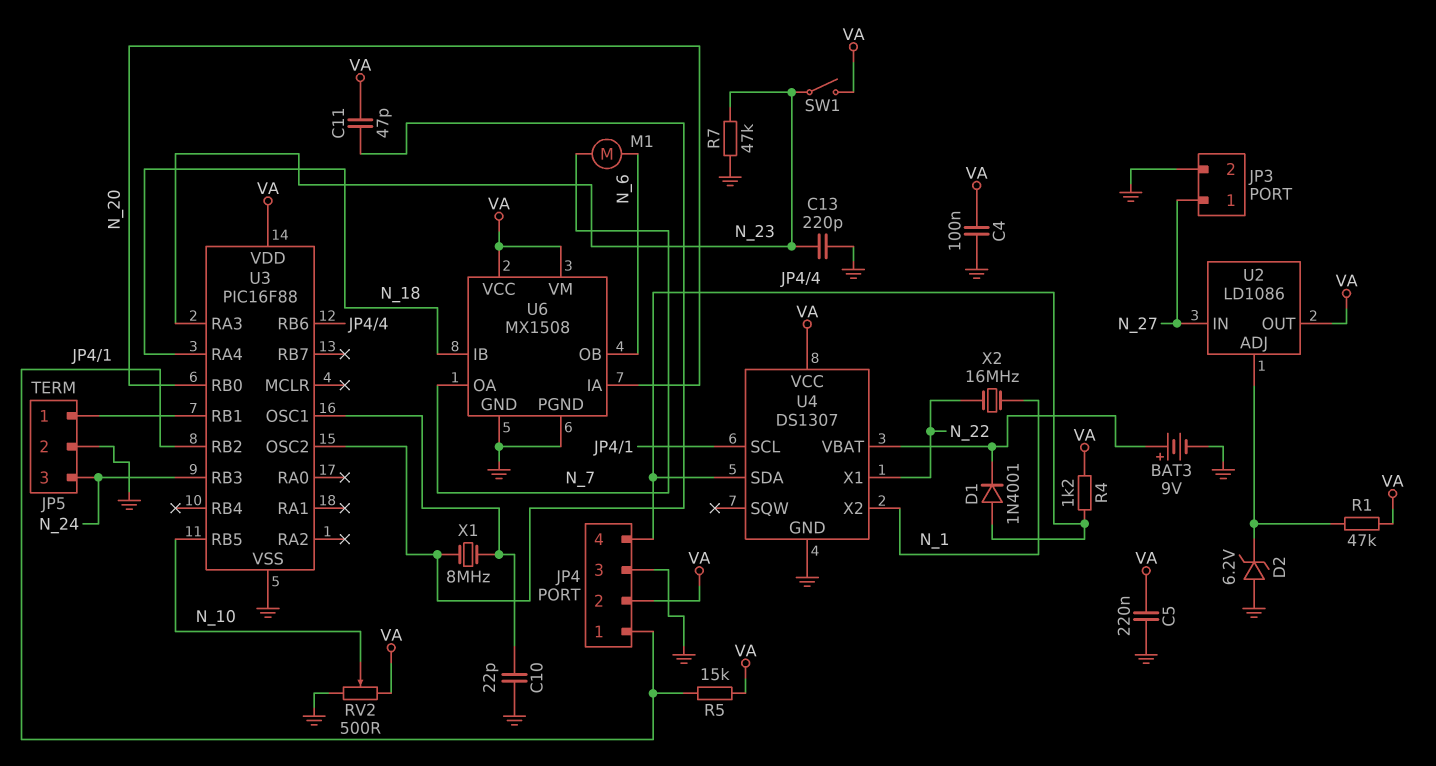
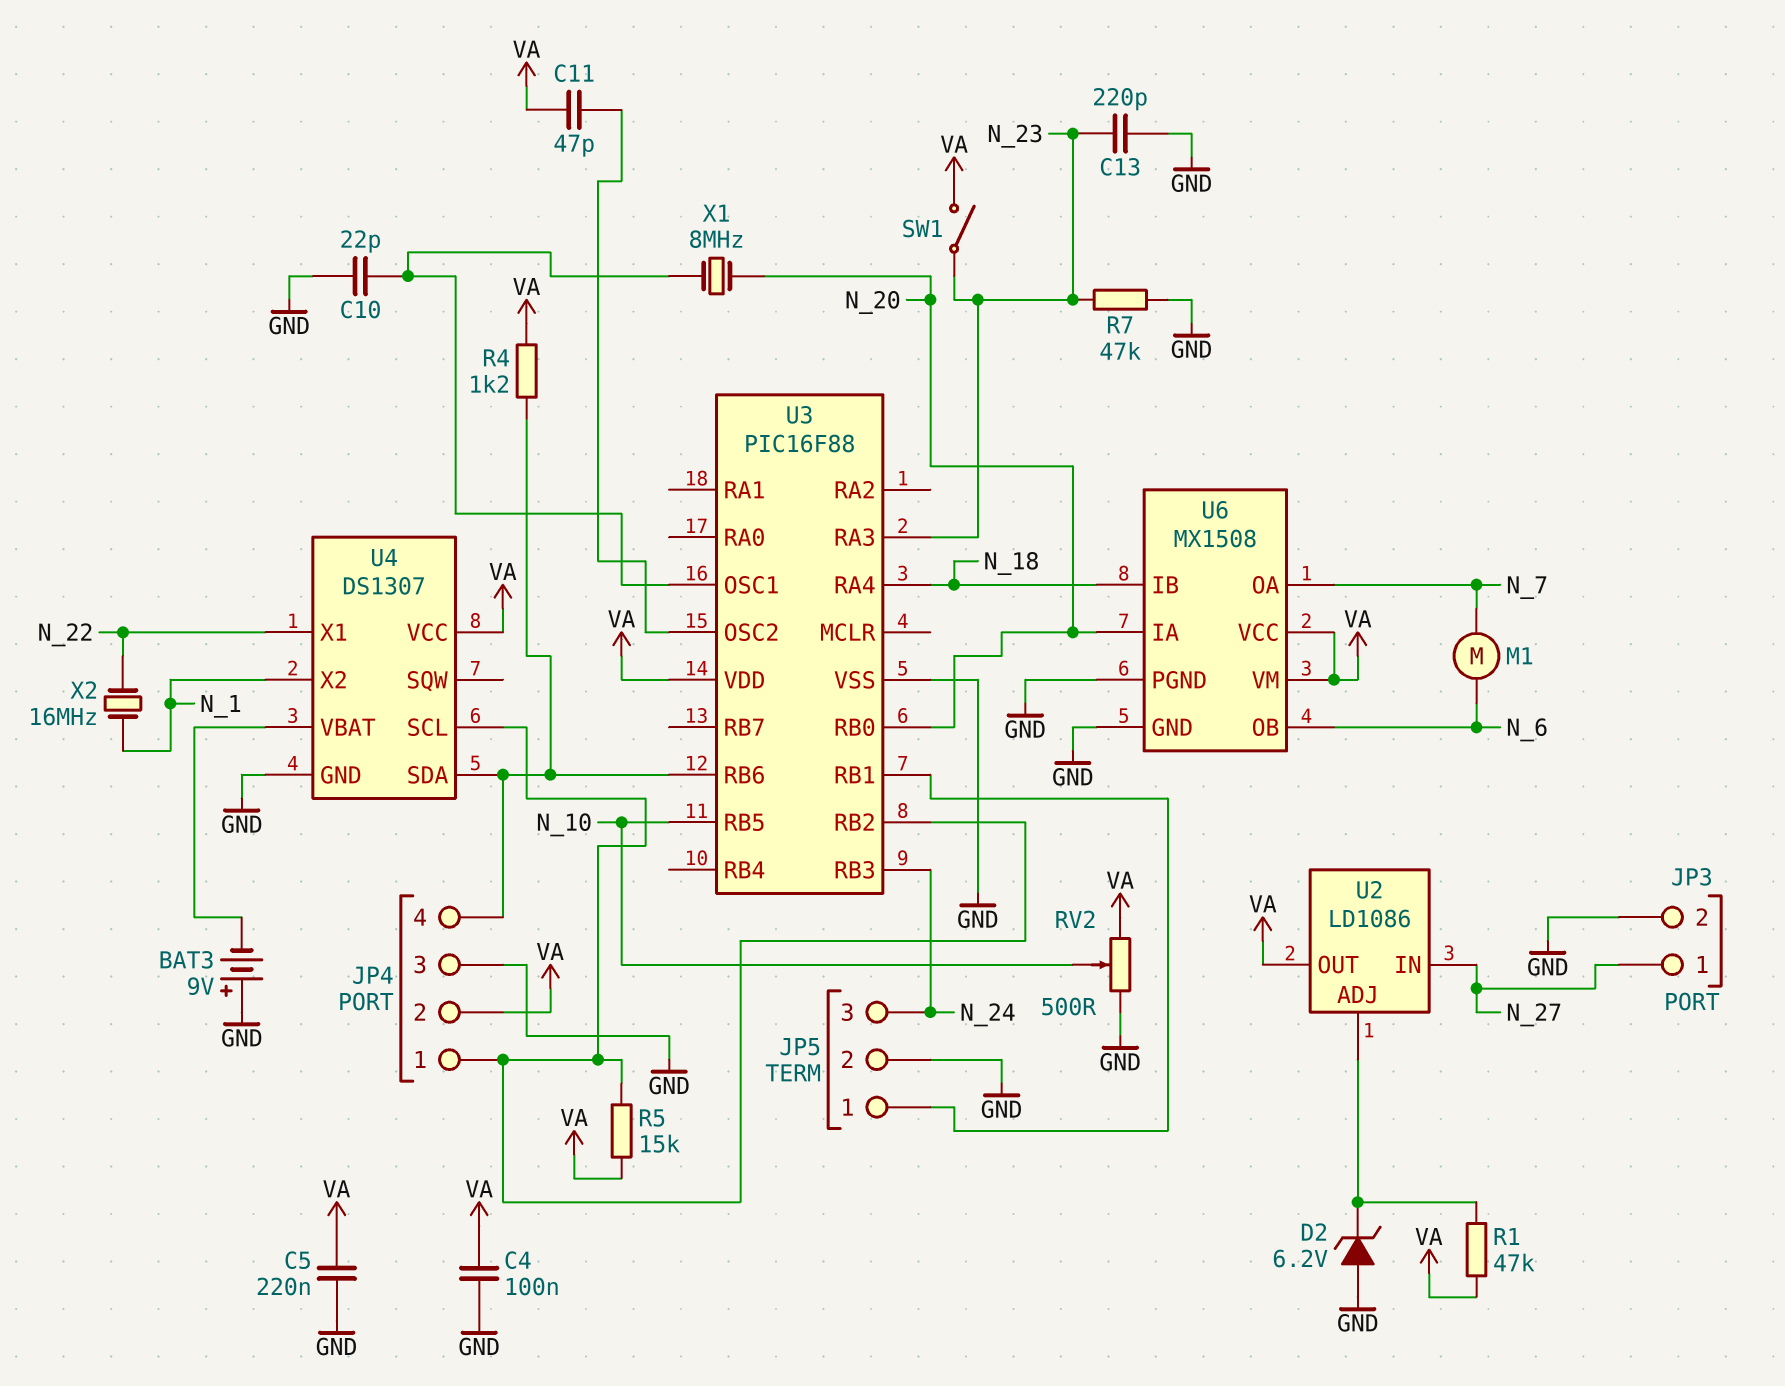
BAT3: 9V (plus U4/VBAT, minus GND) -> 9V (plus GND, minus U4/VBAT)
D1: diode 1N4001 (A JP4/4, K U4/VBAT) -> none
X1: 8MHz (U3/OSC1, U3/OSC2) -> 8MHz (N_20, U3/OSC1)

